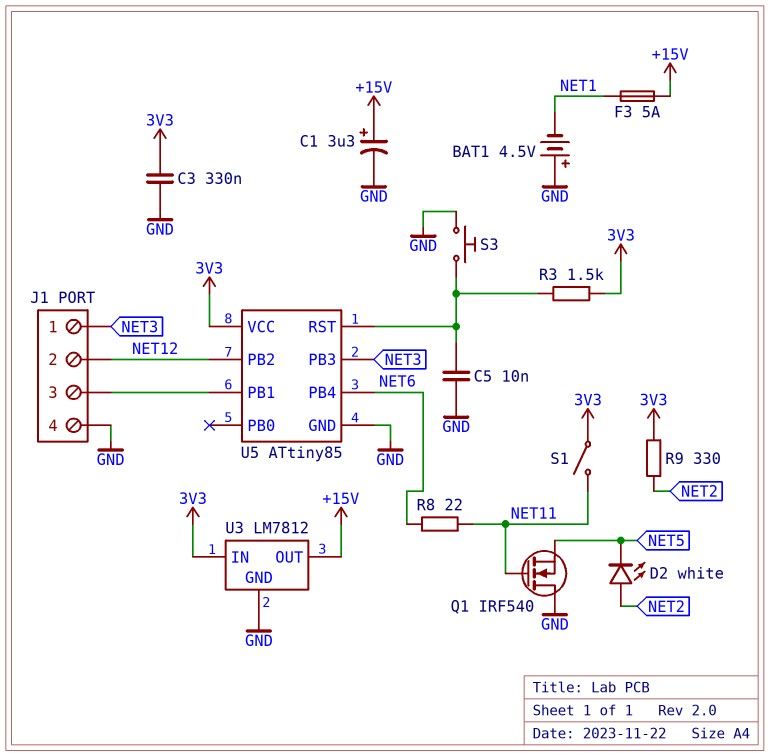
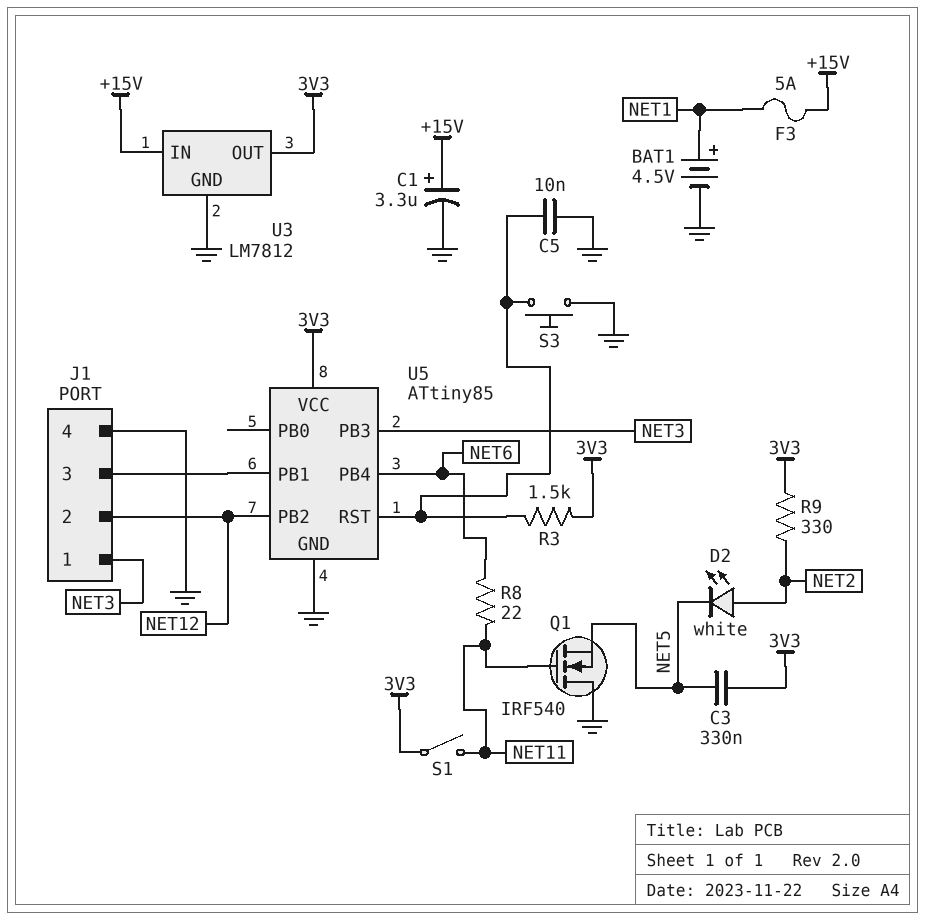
BAT1: 4.5V (plus GND, minus NET1) -> 4.5V (plus NET1, minus GND)
C3: 330nF (3V3, GND) -> 330nF (3V3, NET5)
U3 pin IN: 3V3 -> +15V
U3 pin OUT: +15V -> 3V3

